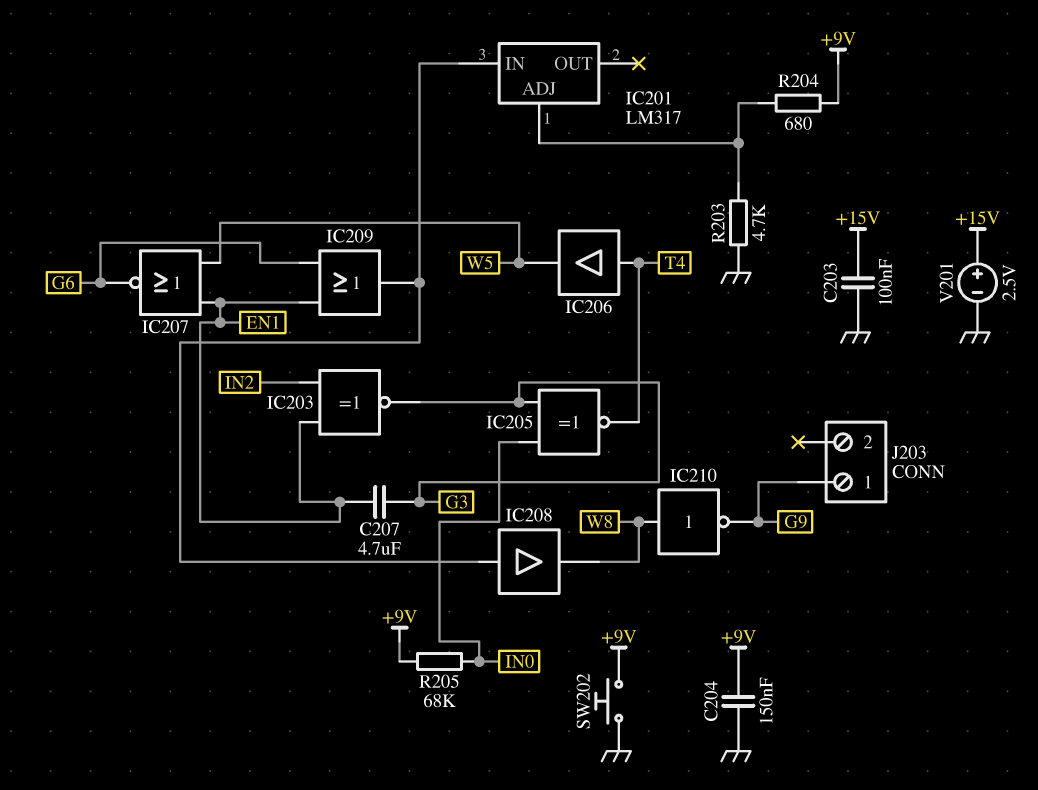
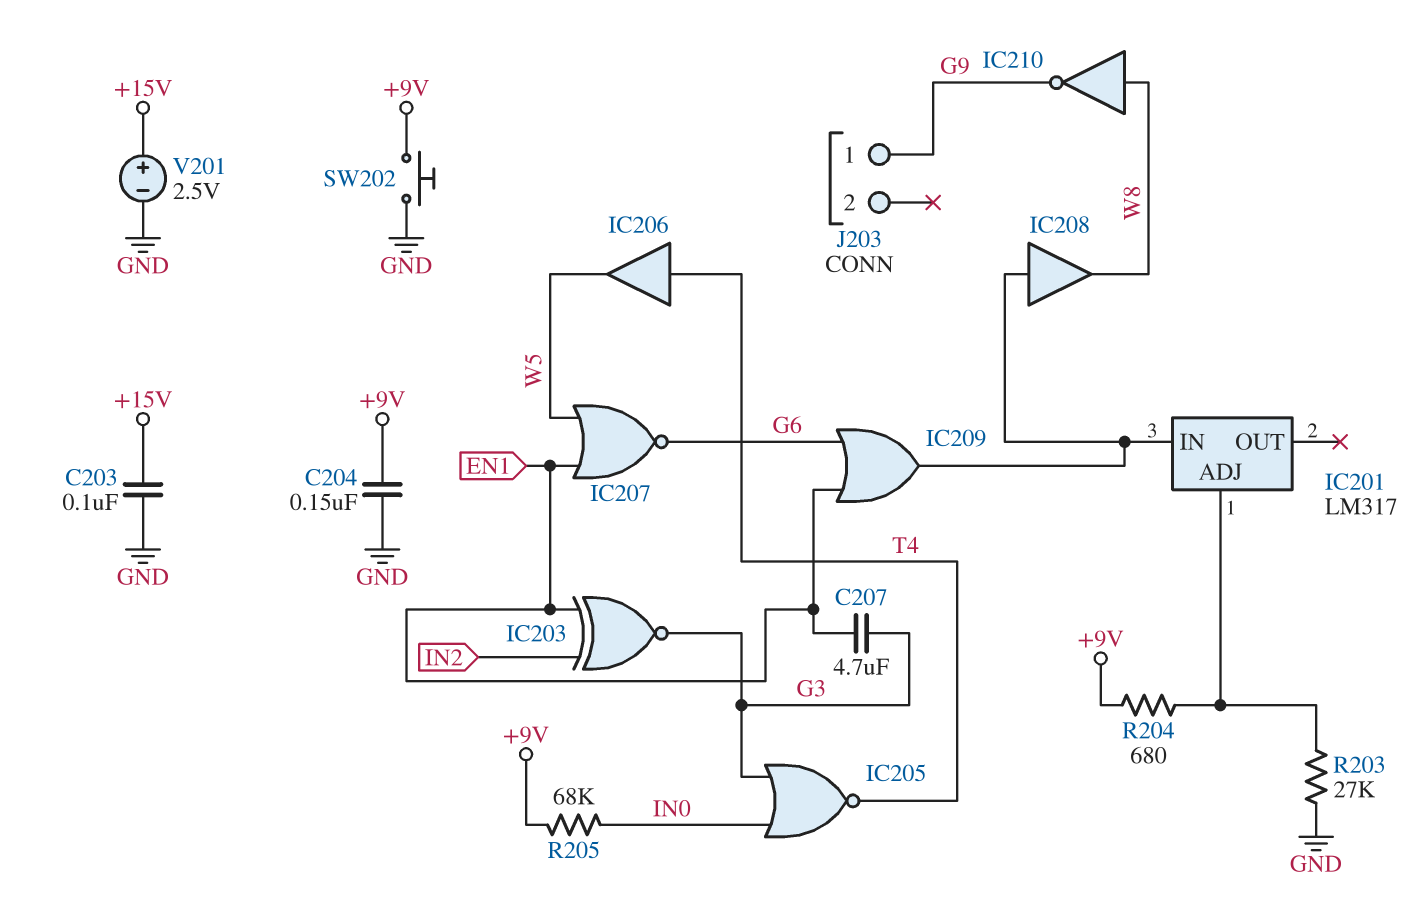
IC205: XNOR (in G3, in IN0, out T4) -> NOR (in G3, in IN0, out T4)
R203: 4.7k (GND, IC201/ADJ) -> 27k (GND, IC201/ADJ)

